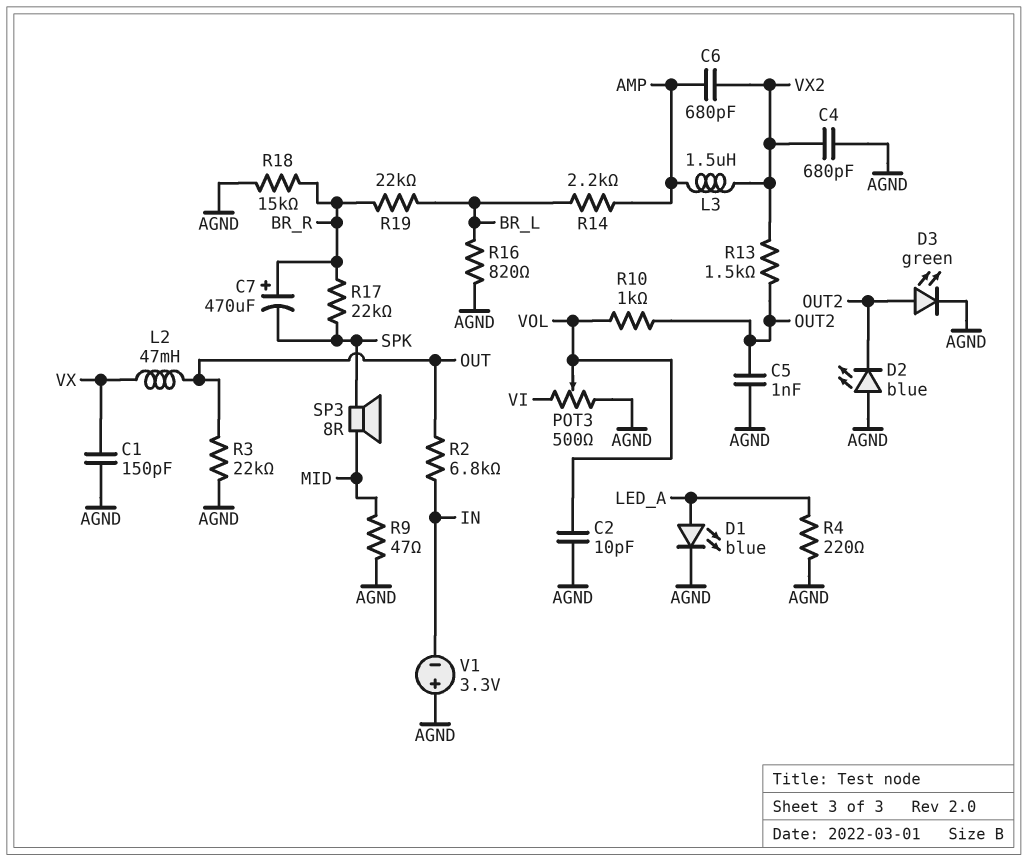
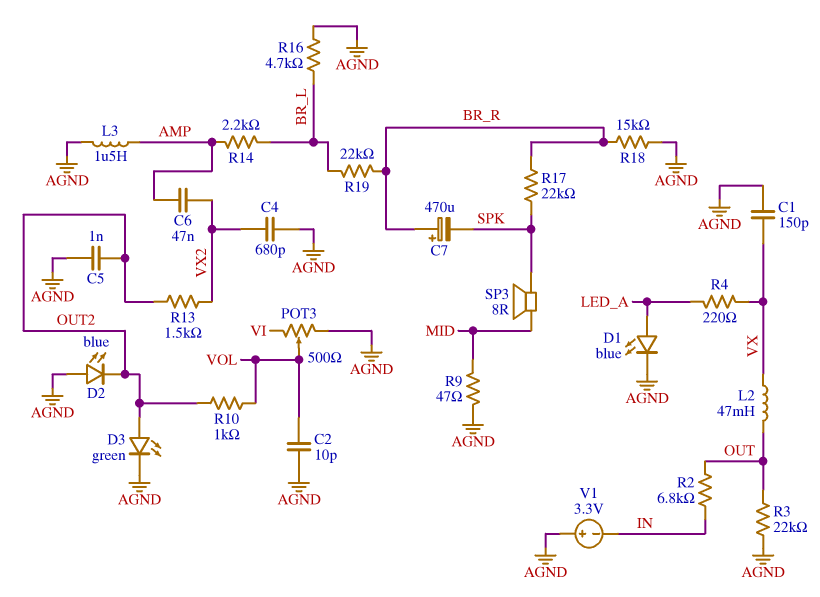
C6: 680pF (AMP, VX2) -> 47nF (AMP, VX2)
L3: 1.5uH (AMP, VX2) -> 1.5uH (AGND, AMP)
R4: 220 (AGND, LED_A) -> 220 (LED_A, VX)
R16: 820 (AGND, BR_L) -> 4.7k (AGND, BR_L)

